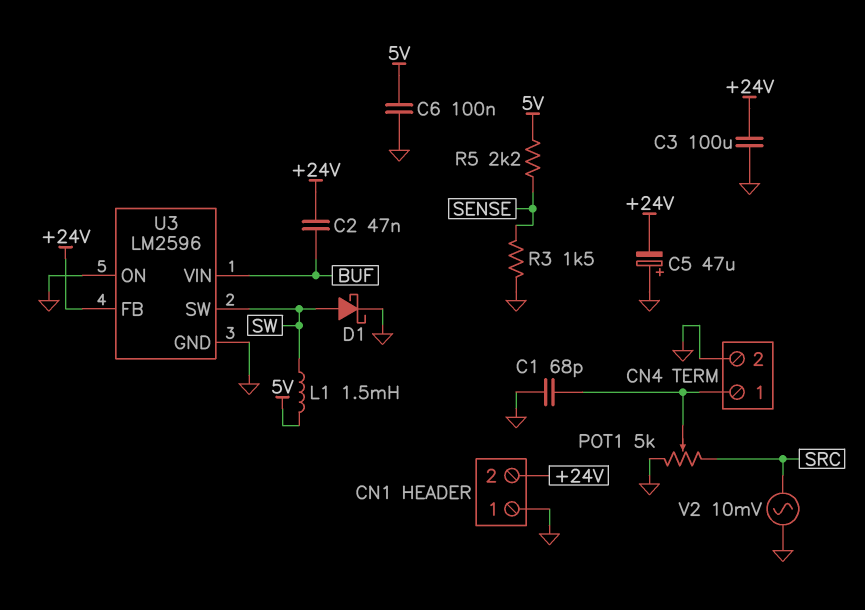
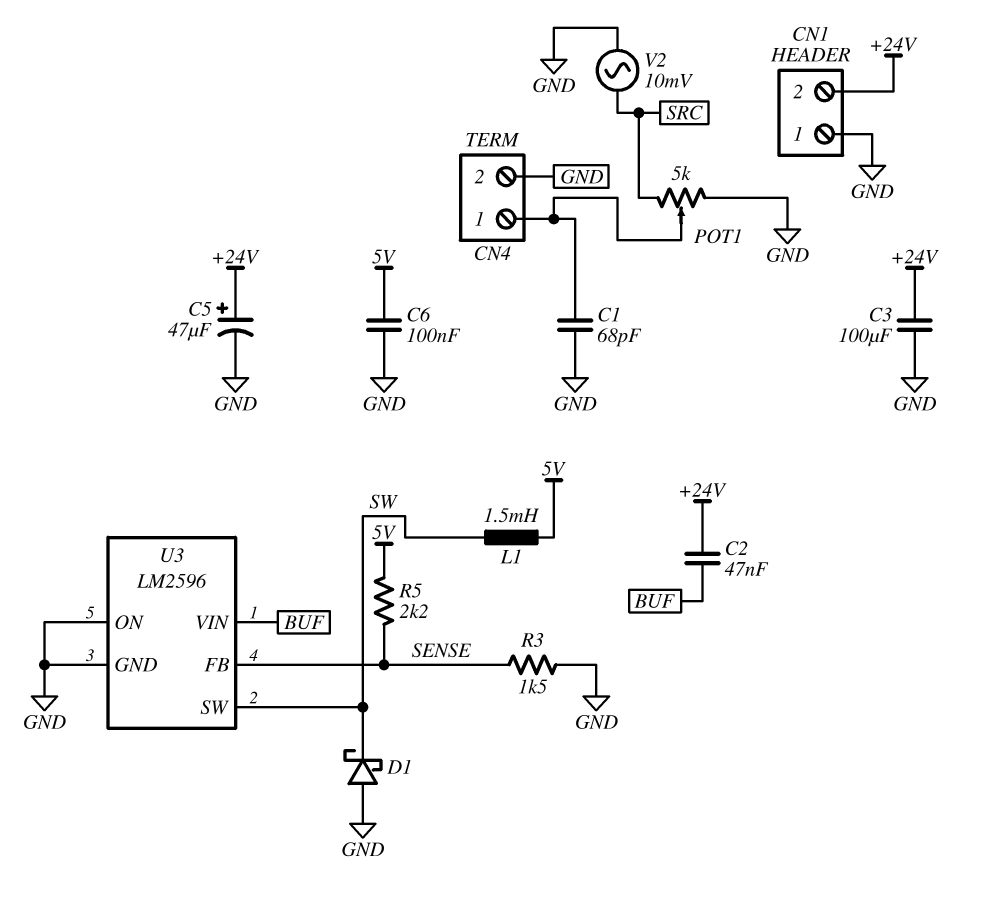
C5: 47uF (plus GND, minus +24V) -> 47uF (plus +24V, minus GND)
D1: schottky (A SW, K GND) -> schottky (A GND, K SW)
U3 pin FB: +24V -> SENSE

